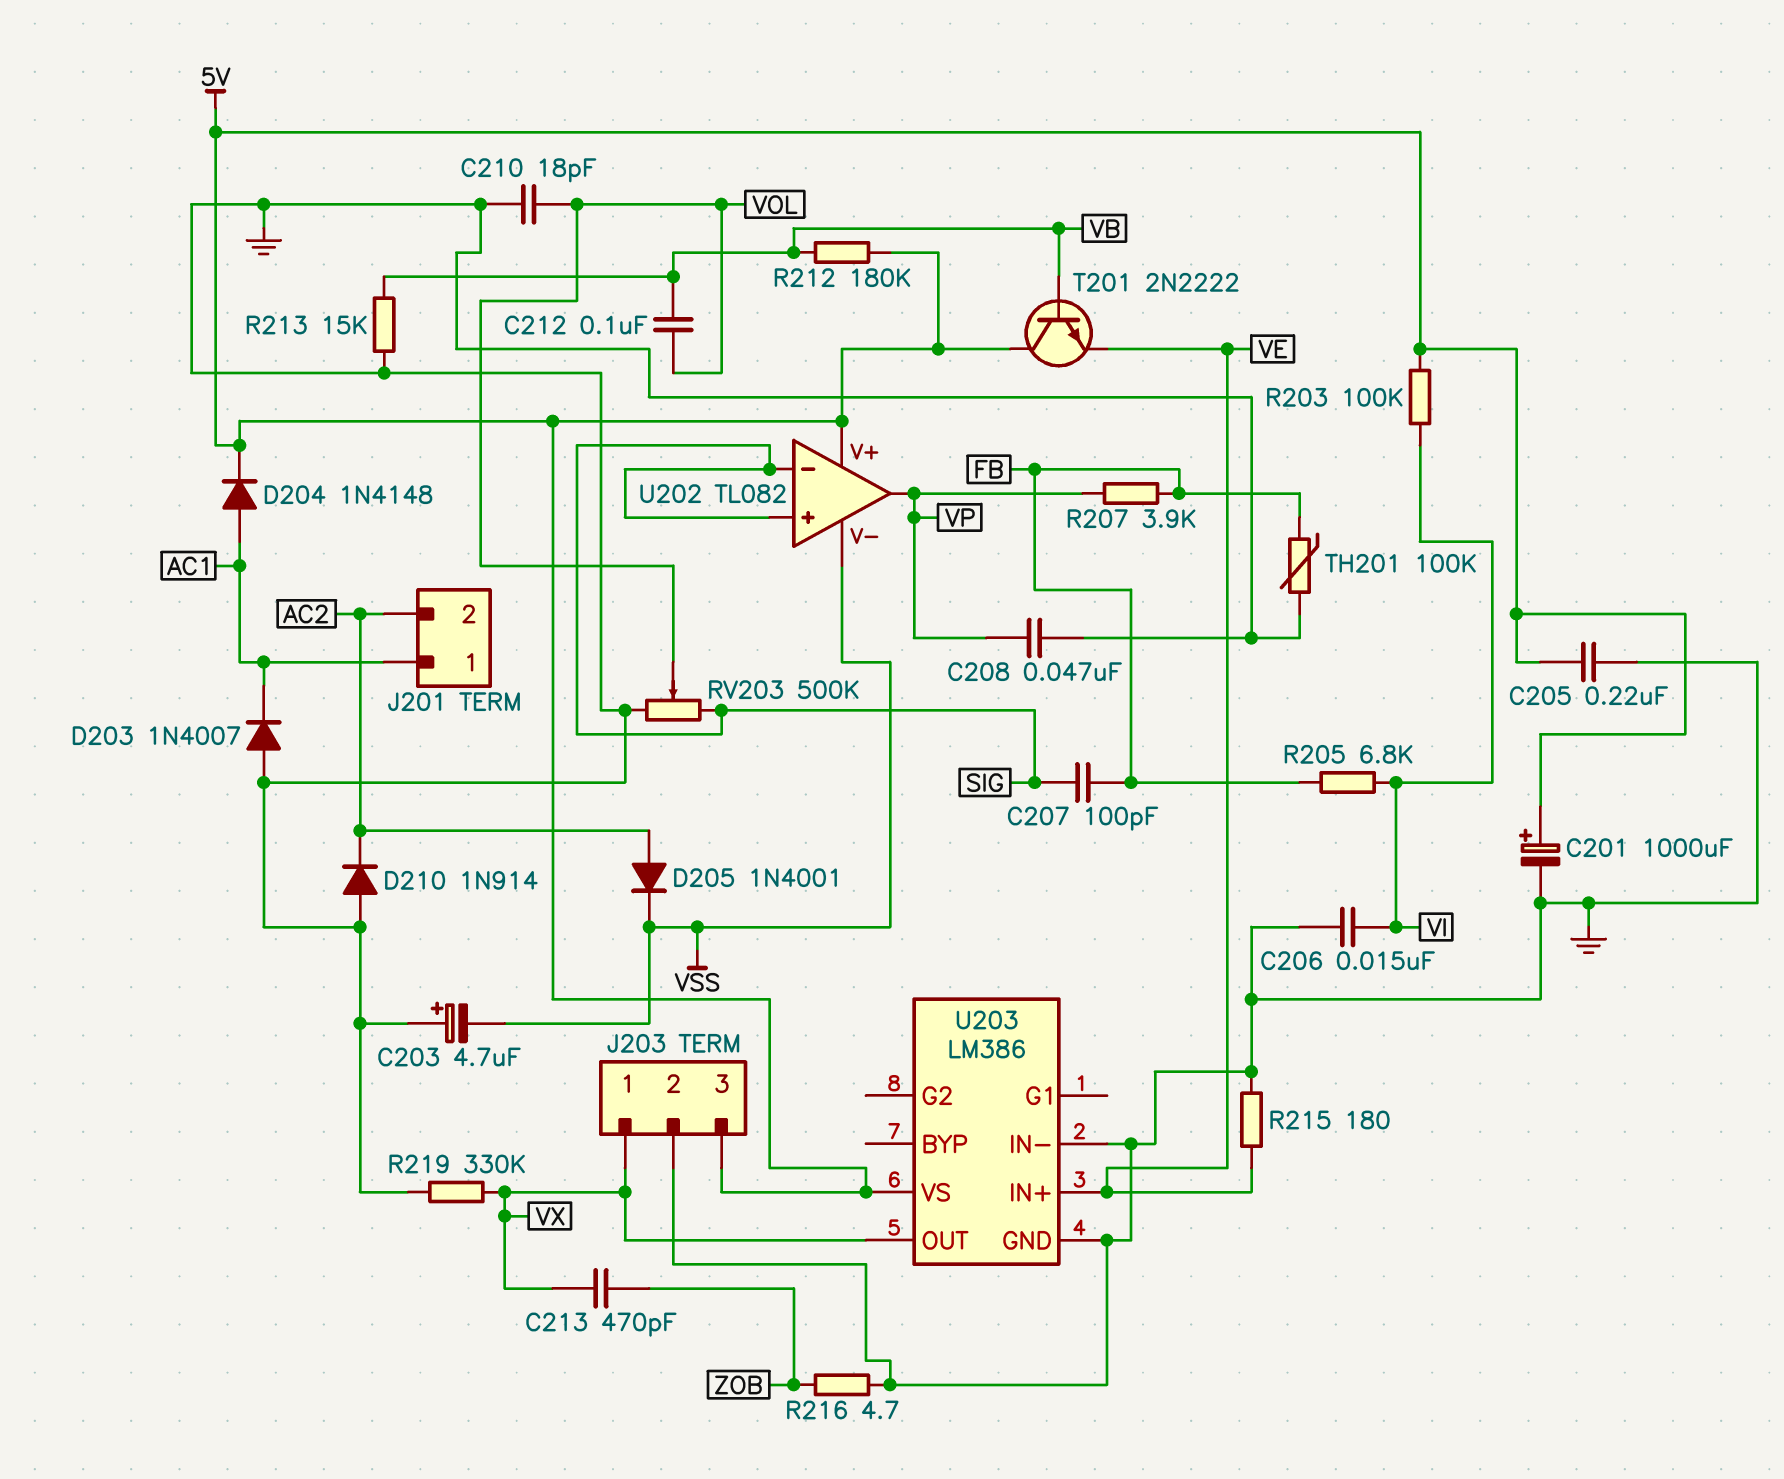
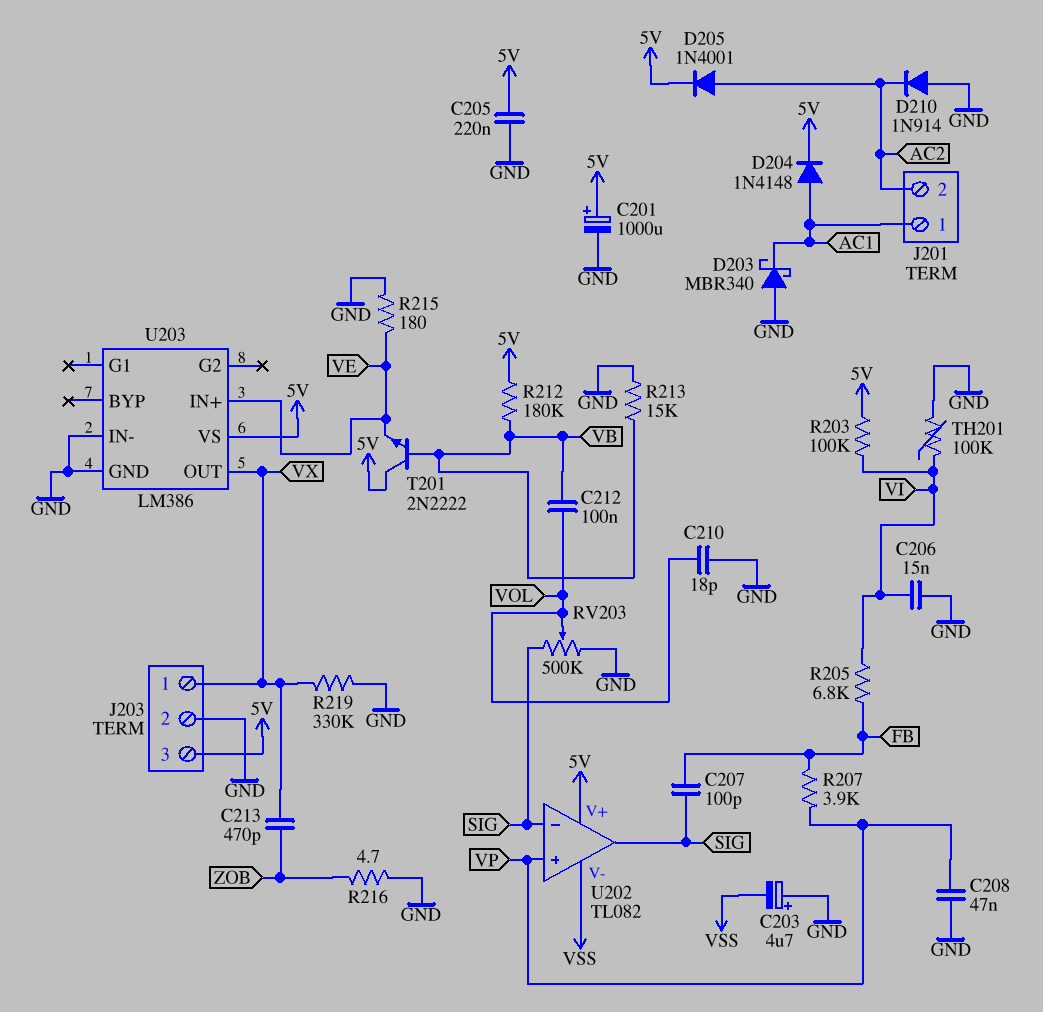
D203: diode 1N4007 (A GND, K AC1) -> schottky MBR340 (A GND, K AC1)
D205: diode 1N4001 (A AC2, K VSS) -> diode 1N4001 (A AC2, K 5V)
TH201: 100k (FB, GND) -> 100k (GND, VI)
U202 pin in+: SIG -> VP
U202 pin out: VP -> SIG

